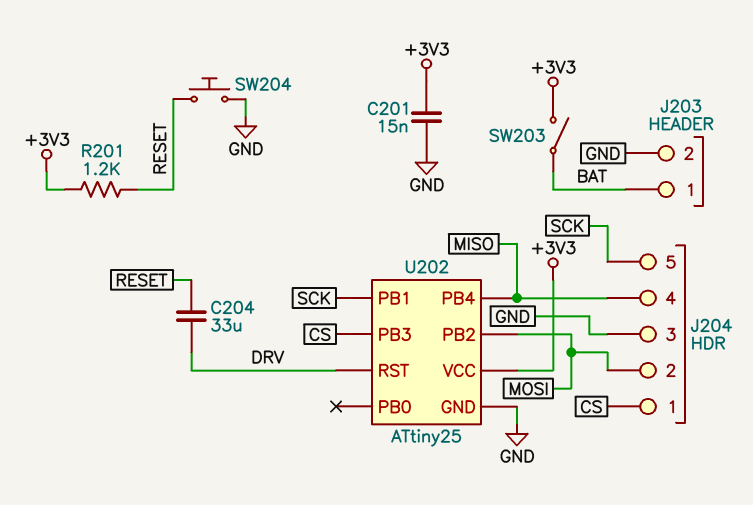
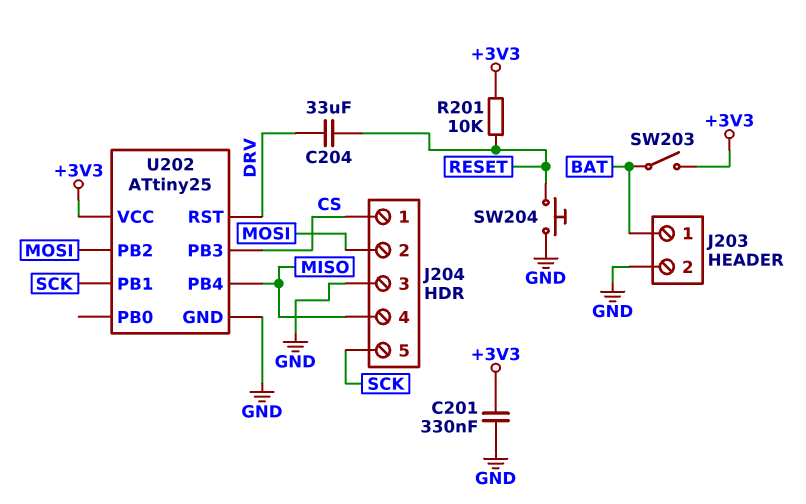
C201: 15nF (+3V3, GND) -> 330nF (+3V3, GND)
R201: 1.2k (+3V3, RESET) -> 10k (+3V3, RESET)

